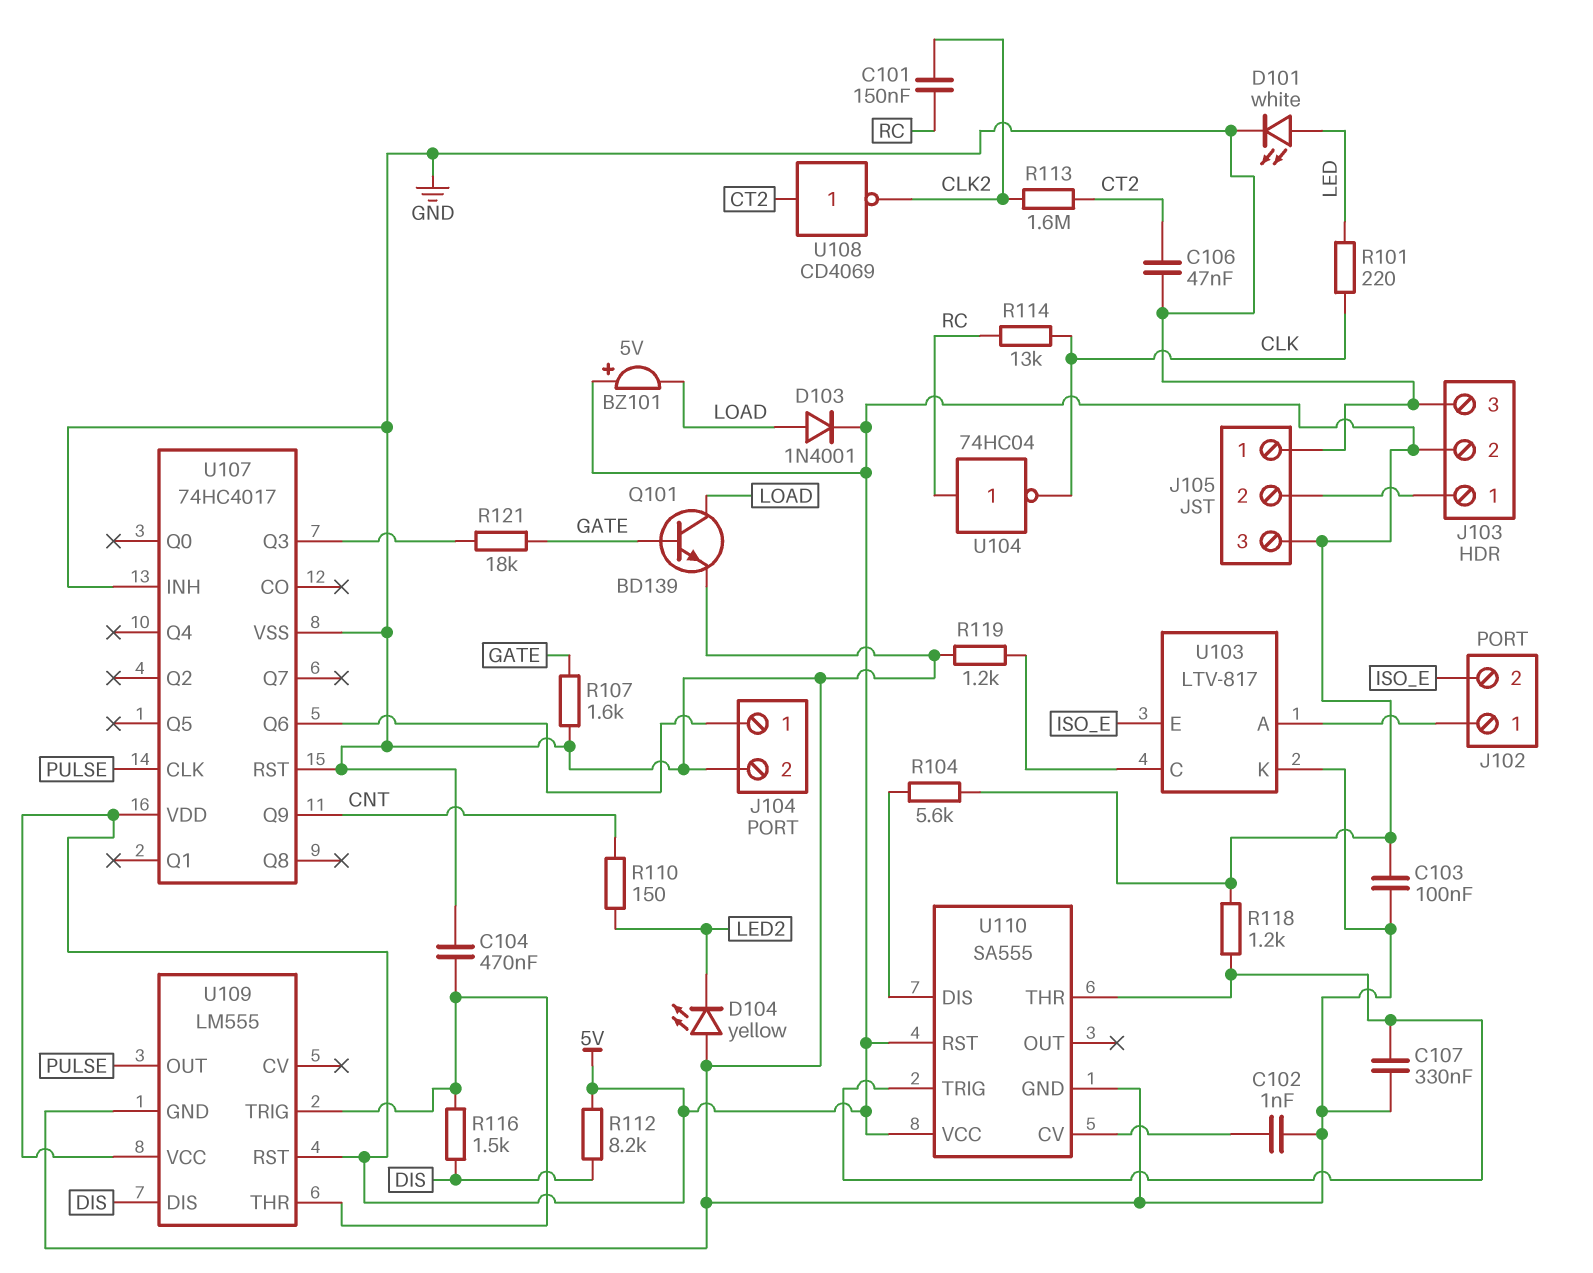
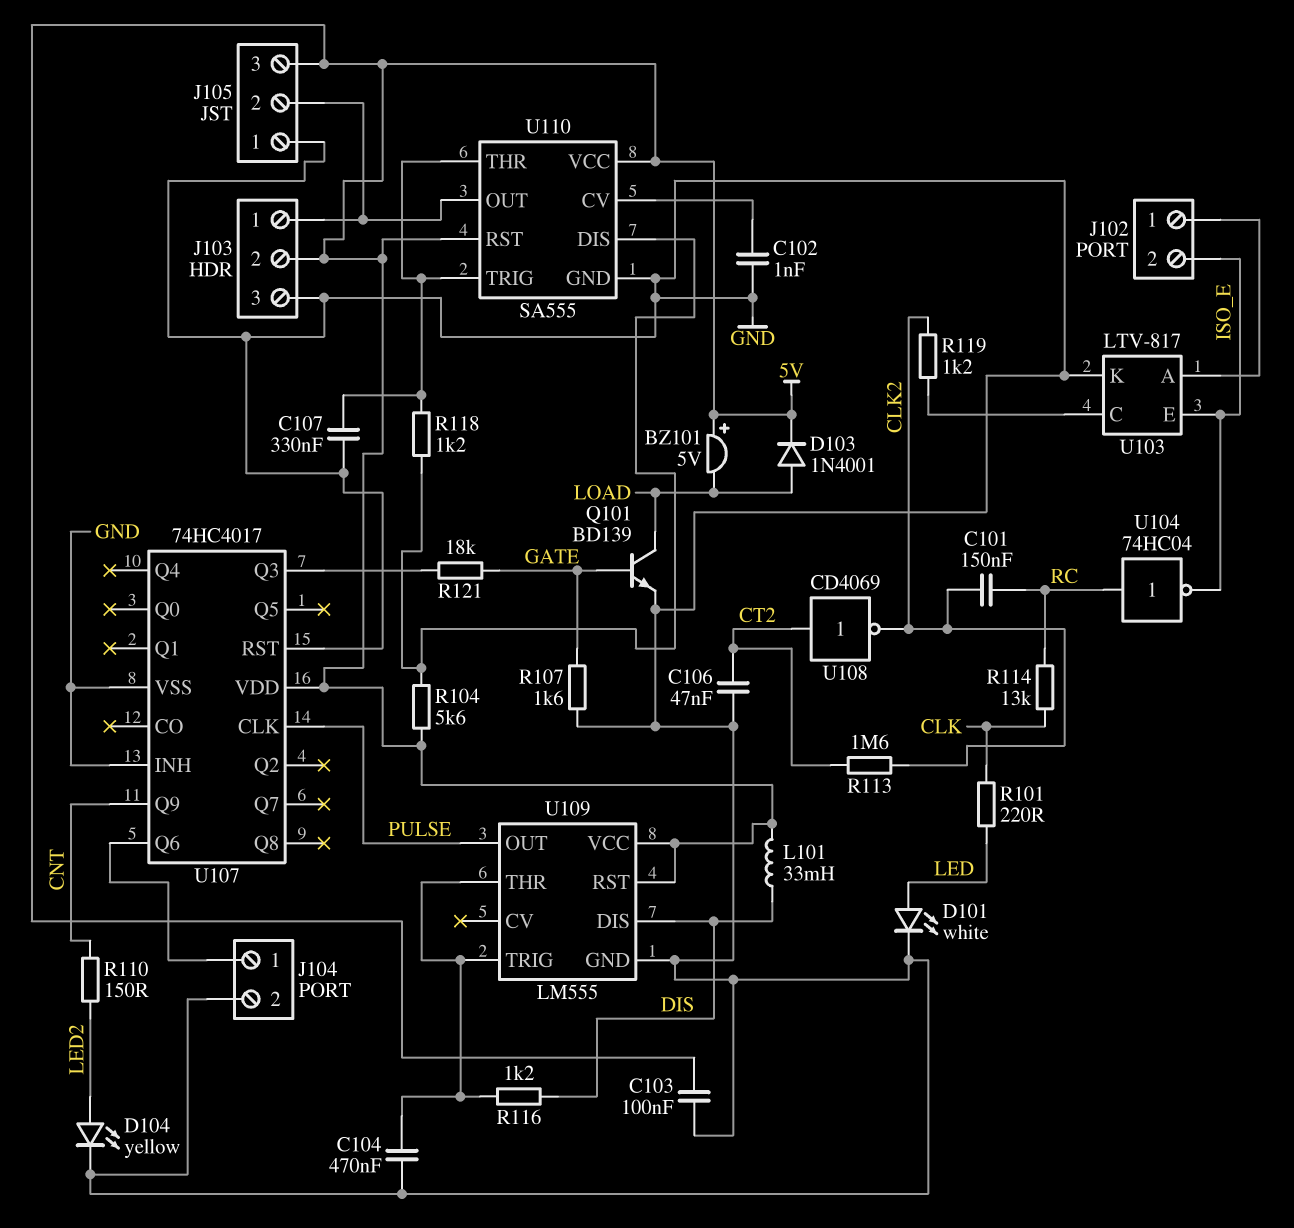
D104: LED yellow (A GND, K LED2) -> LED yellow (A LED2, K GND)
L101: none -> 33mH (5V, DIS)
R112: 8.2k (5V, DIS) -> none
R116: 1.5k (DIS, U109/THR) -> 1.2k (DIS, U109/THR)
R118: 1.2k (5V, U110/THR) -> 1.2k (U110/DIS, U110/THR)
R119: 1.2k (GND, U103/C) -> 1.2k (CLK2, U103/C)
U104: NOT 74HC04 (in RC, out CLK) -> NOT 74HC04 (in RC, out ISO_E)
U110 pin OUT: none -> J103/1

